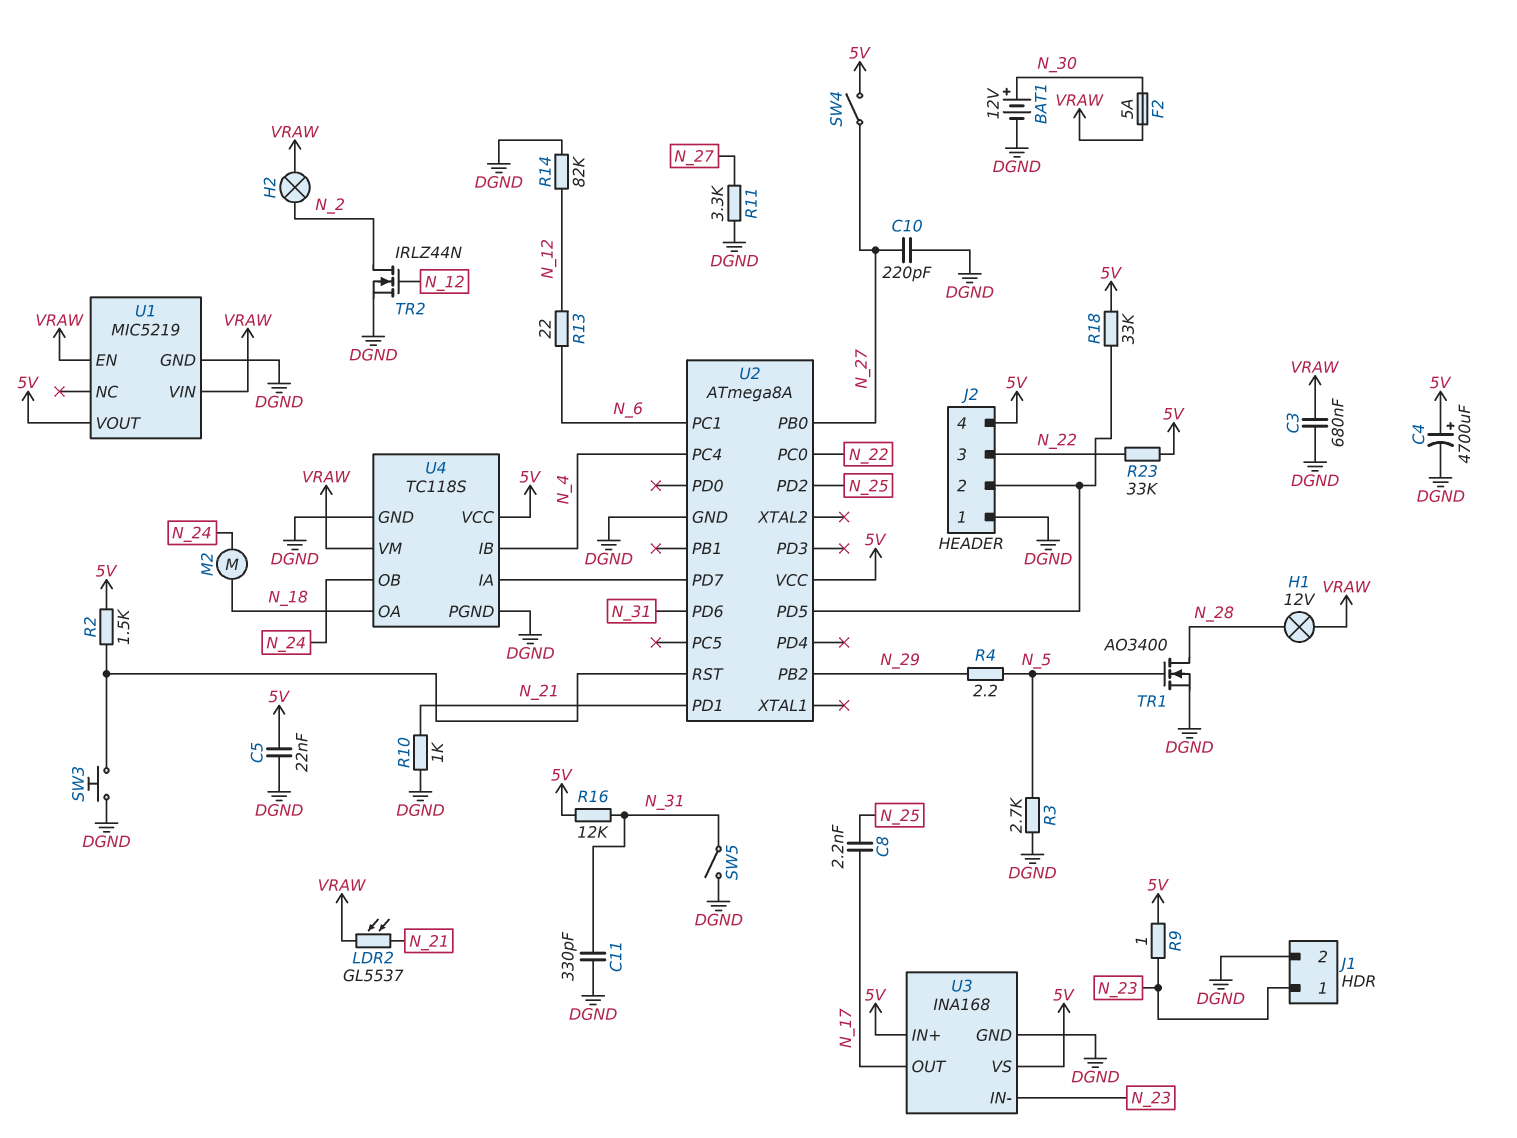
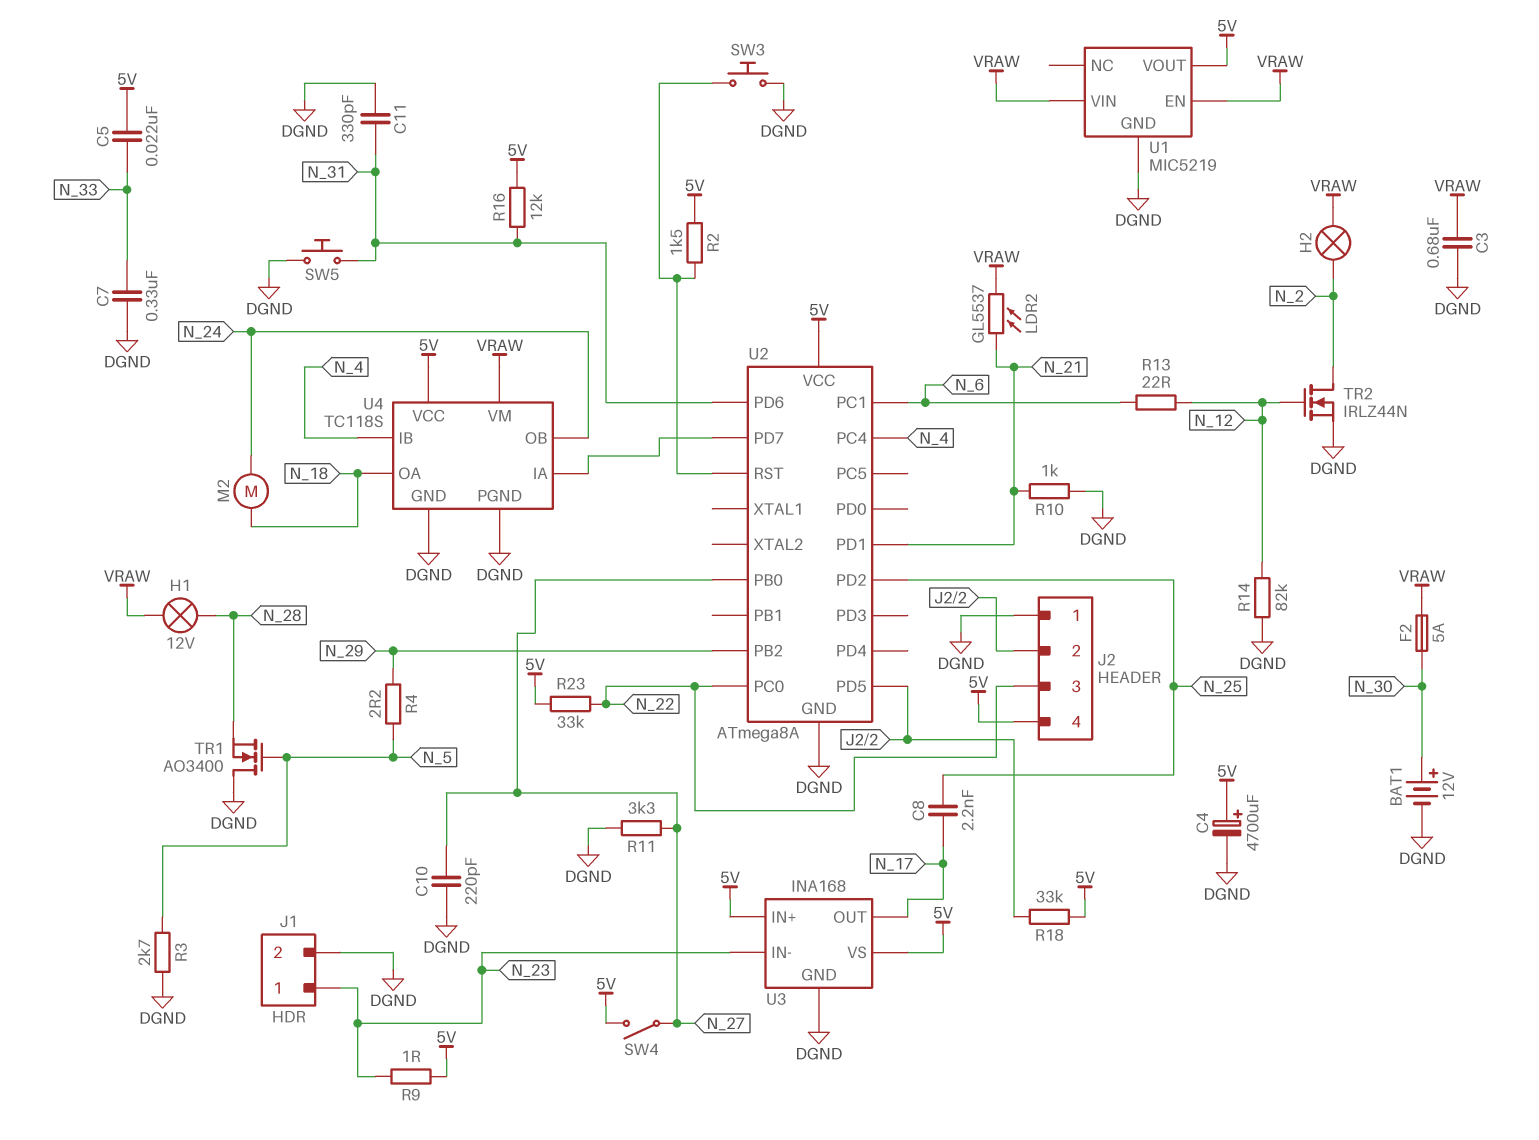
C5: 22nF (5V, DGND) -> 22nF (5V, N_33)
C7: none -> 330nF (DGND, N_33)
SW5: switch (DGND, N_31) -> button (DGND, N_31)
TR1: NMOS AO3400 (G N_5, D N_28, S DGND) -> NMOS AO3400 (G N_5, D DGND, S N_28)

